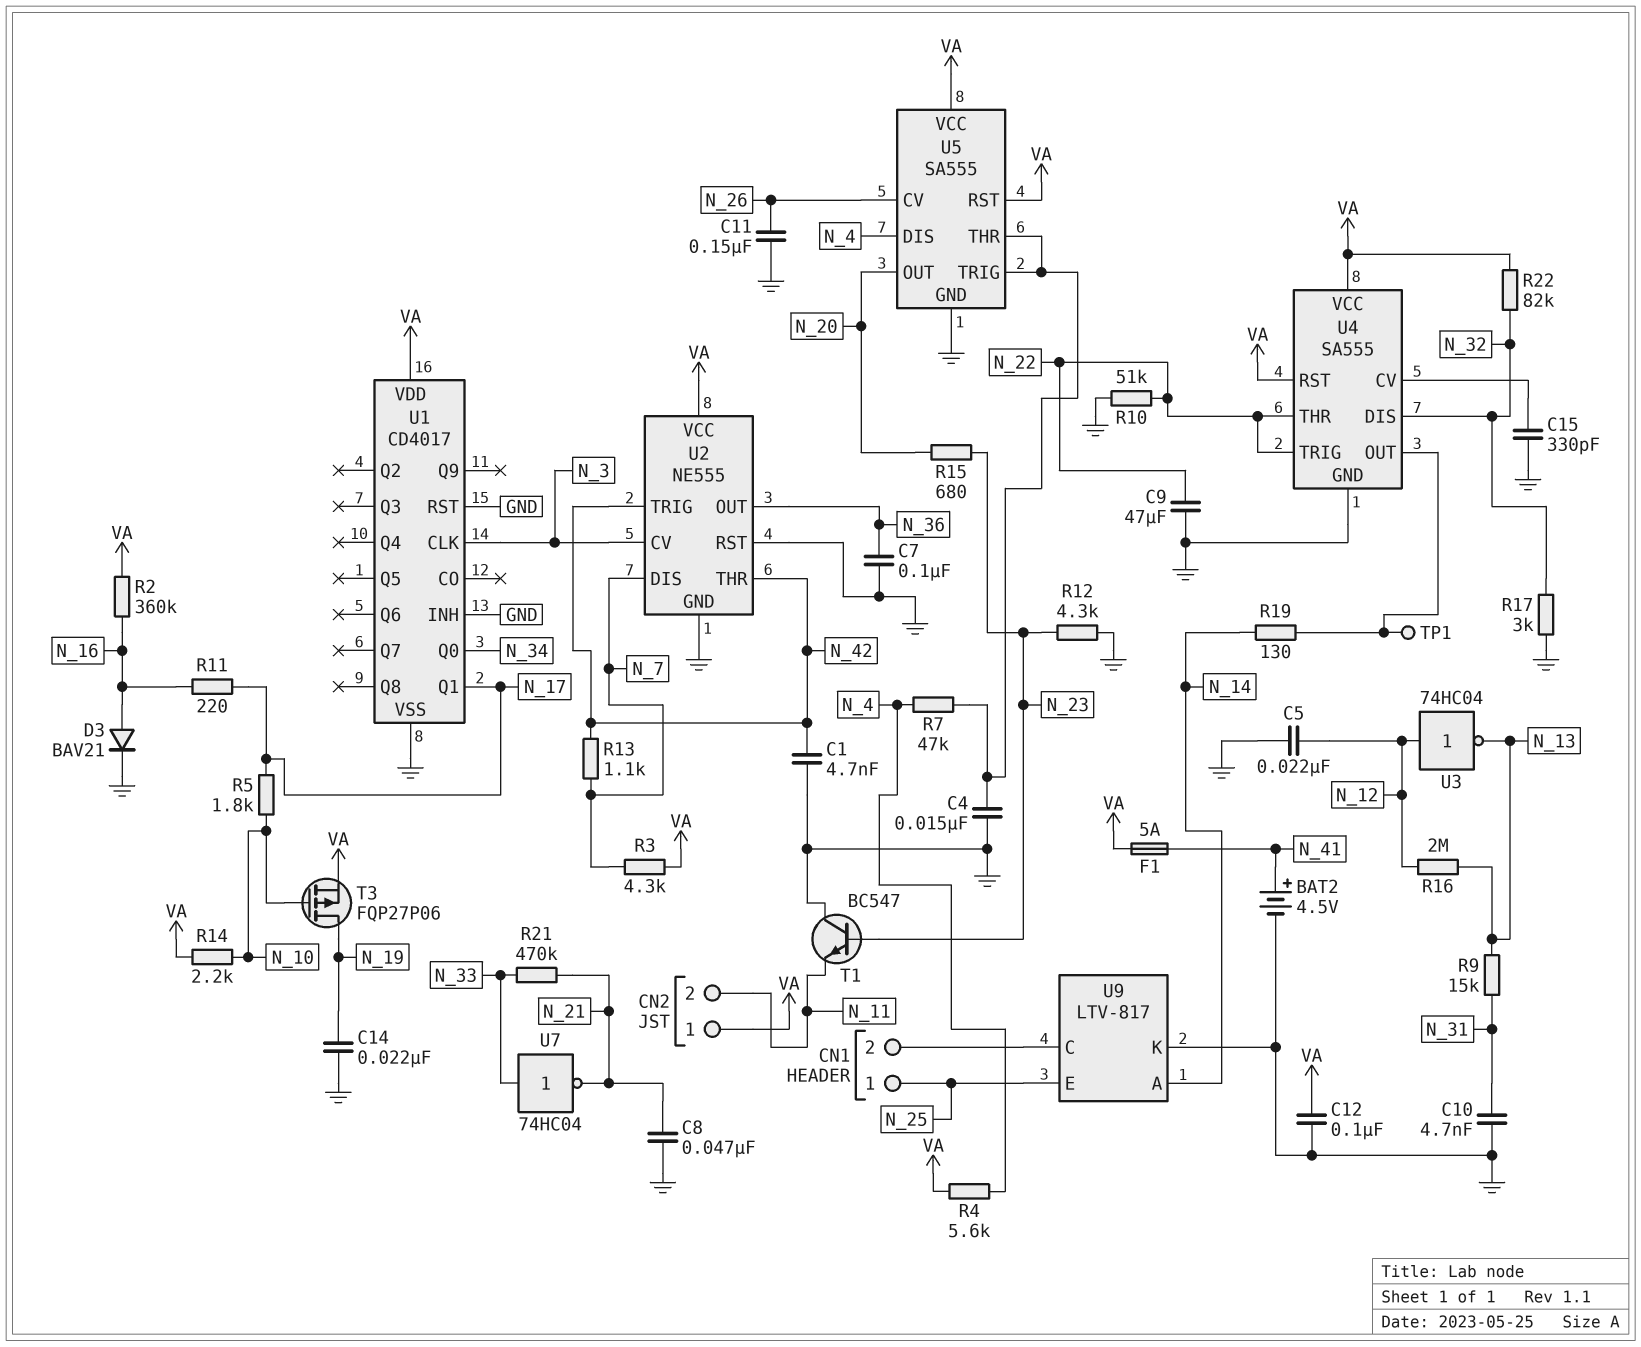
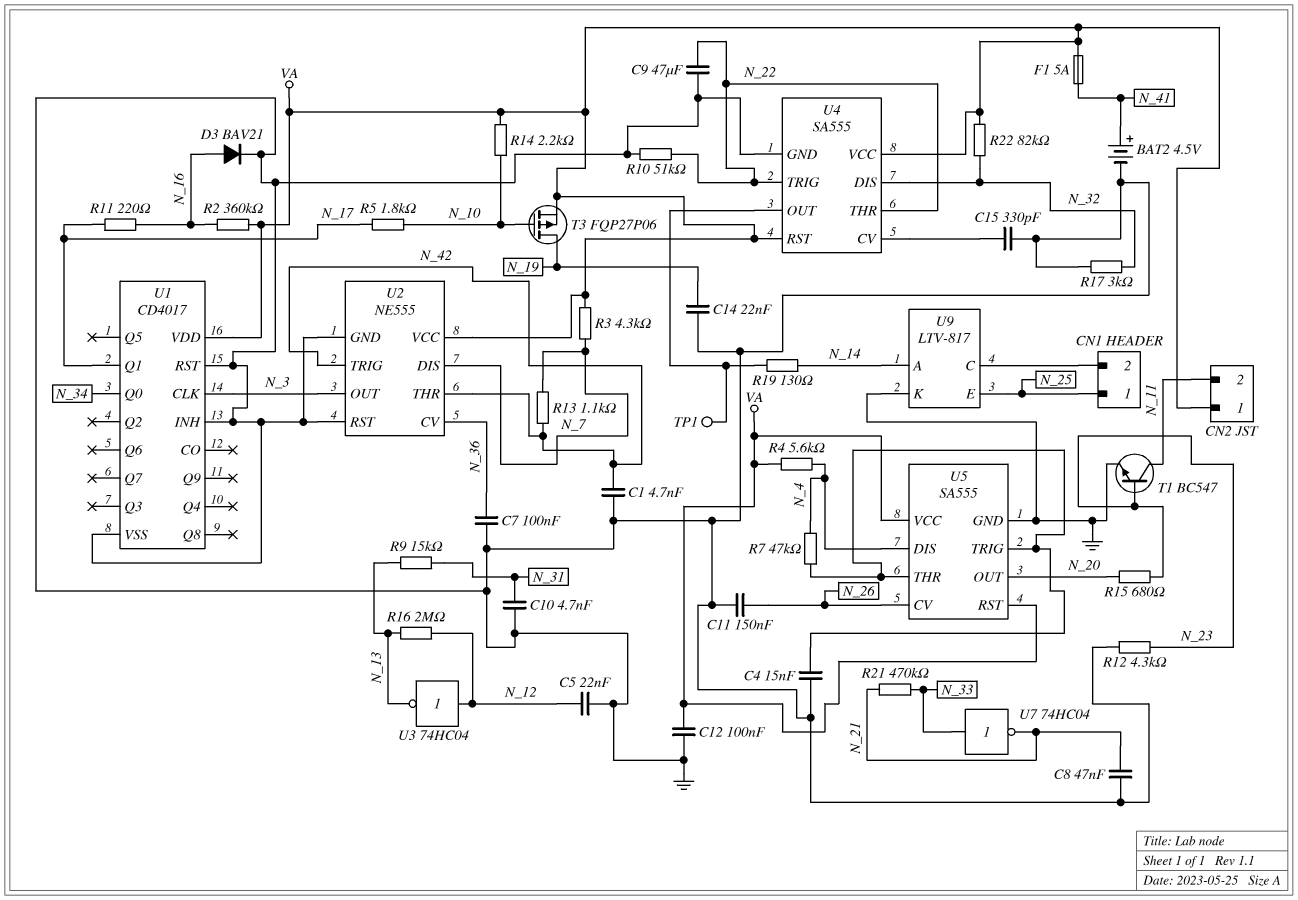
T1: NPN BC547 (B N_23, C GND, E N_11) -> NPN BC547 (B N_23, C N_11, E GND)
U2 pin CV: N_3 -> N_36
U2 pin OUT: N_36 -> N_3

